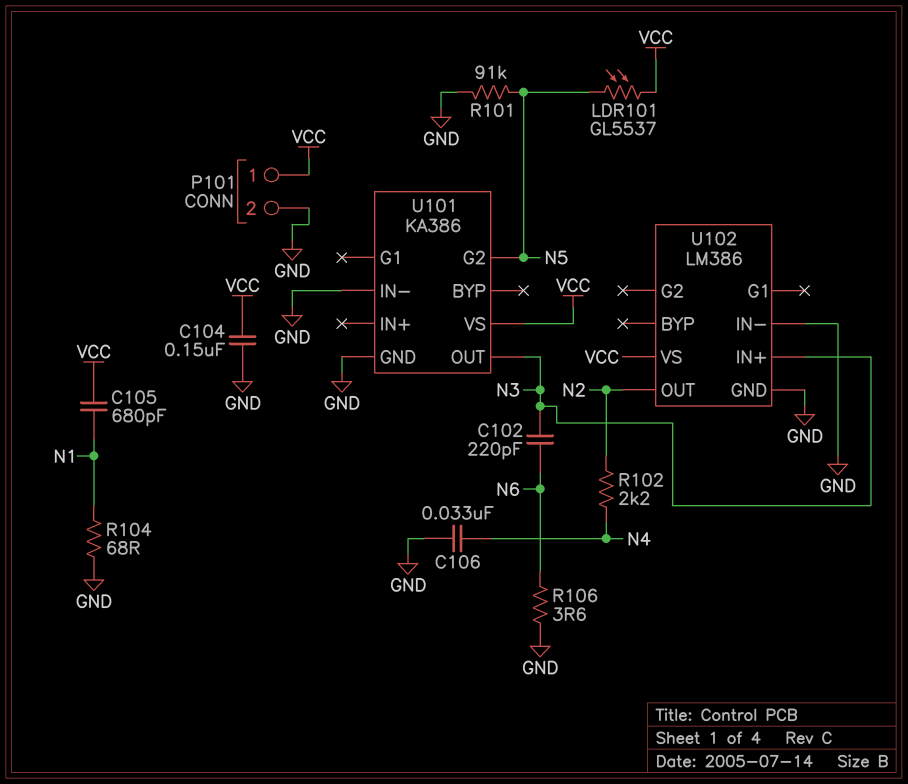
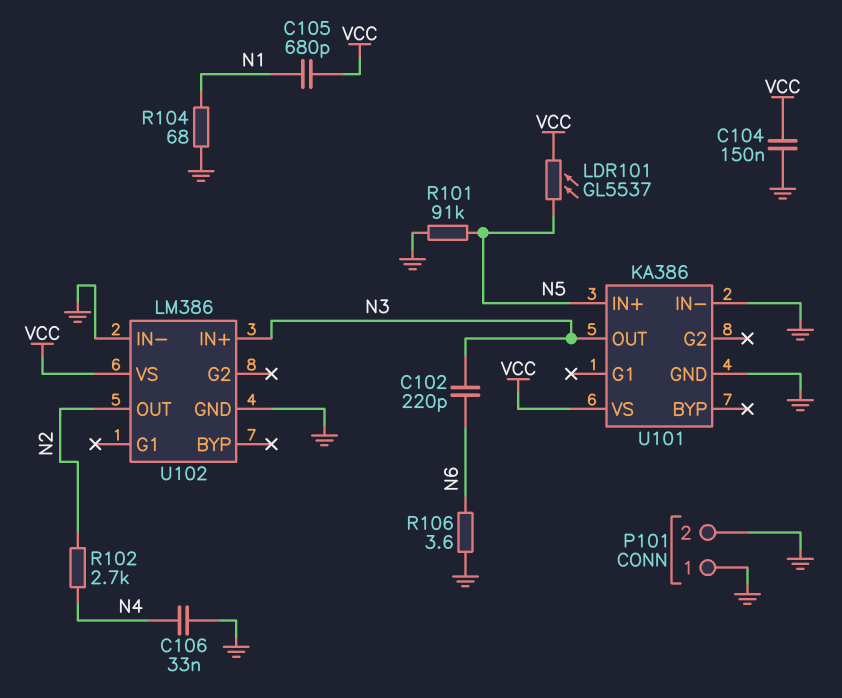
P101 pin 1: VCC -> GND
R102: 2.2k (N2, N4) -> 2.7k (N2, N4)
U101 pin G2: N5 -> none
U101 pin IN+: none -> N5

